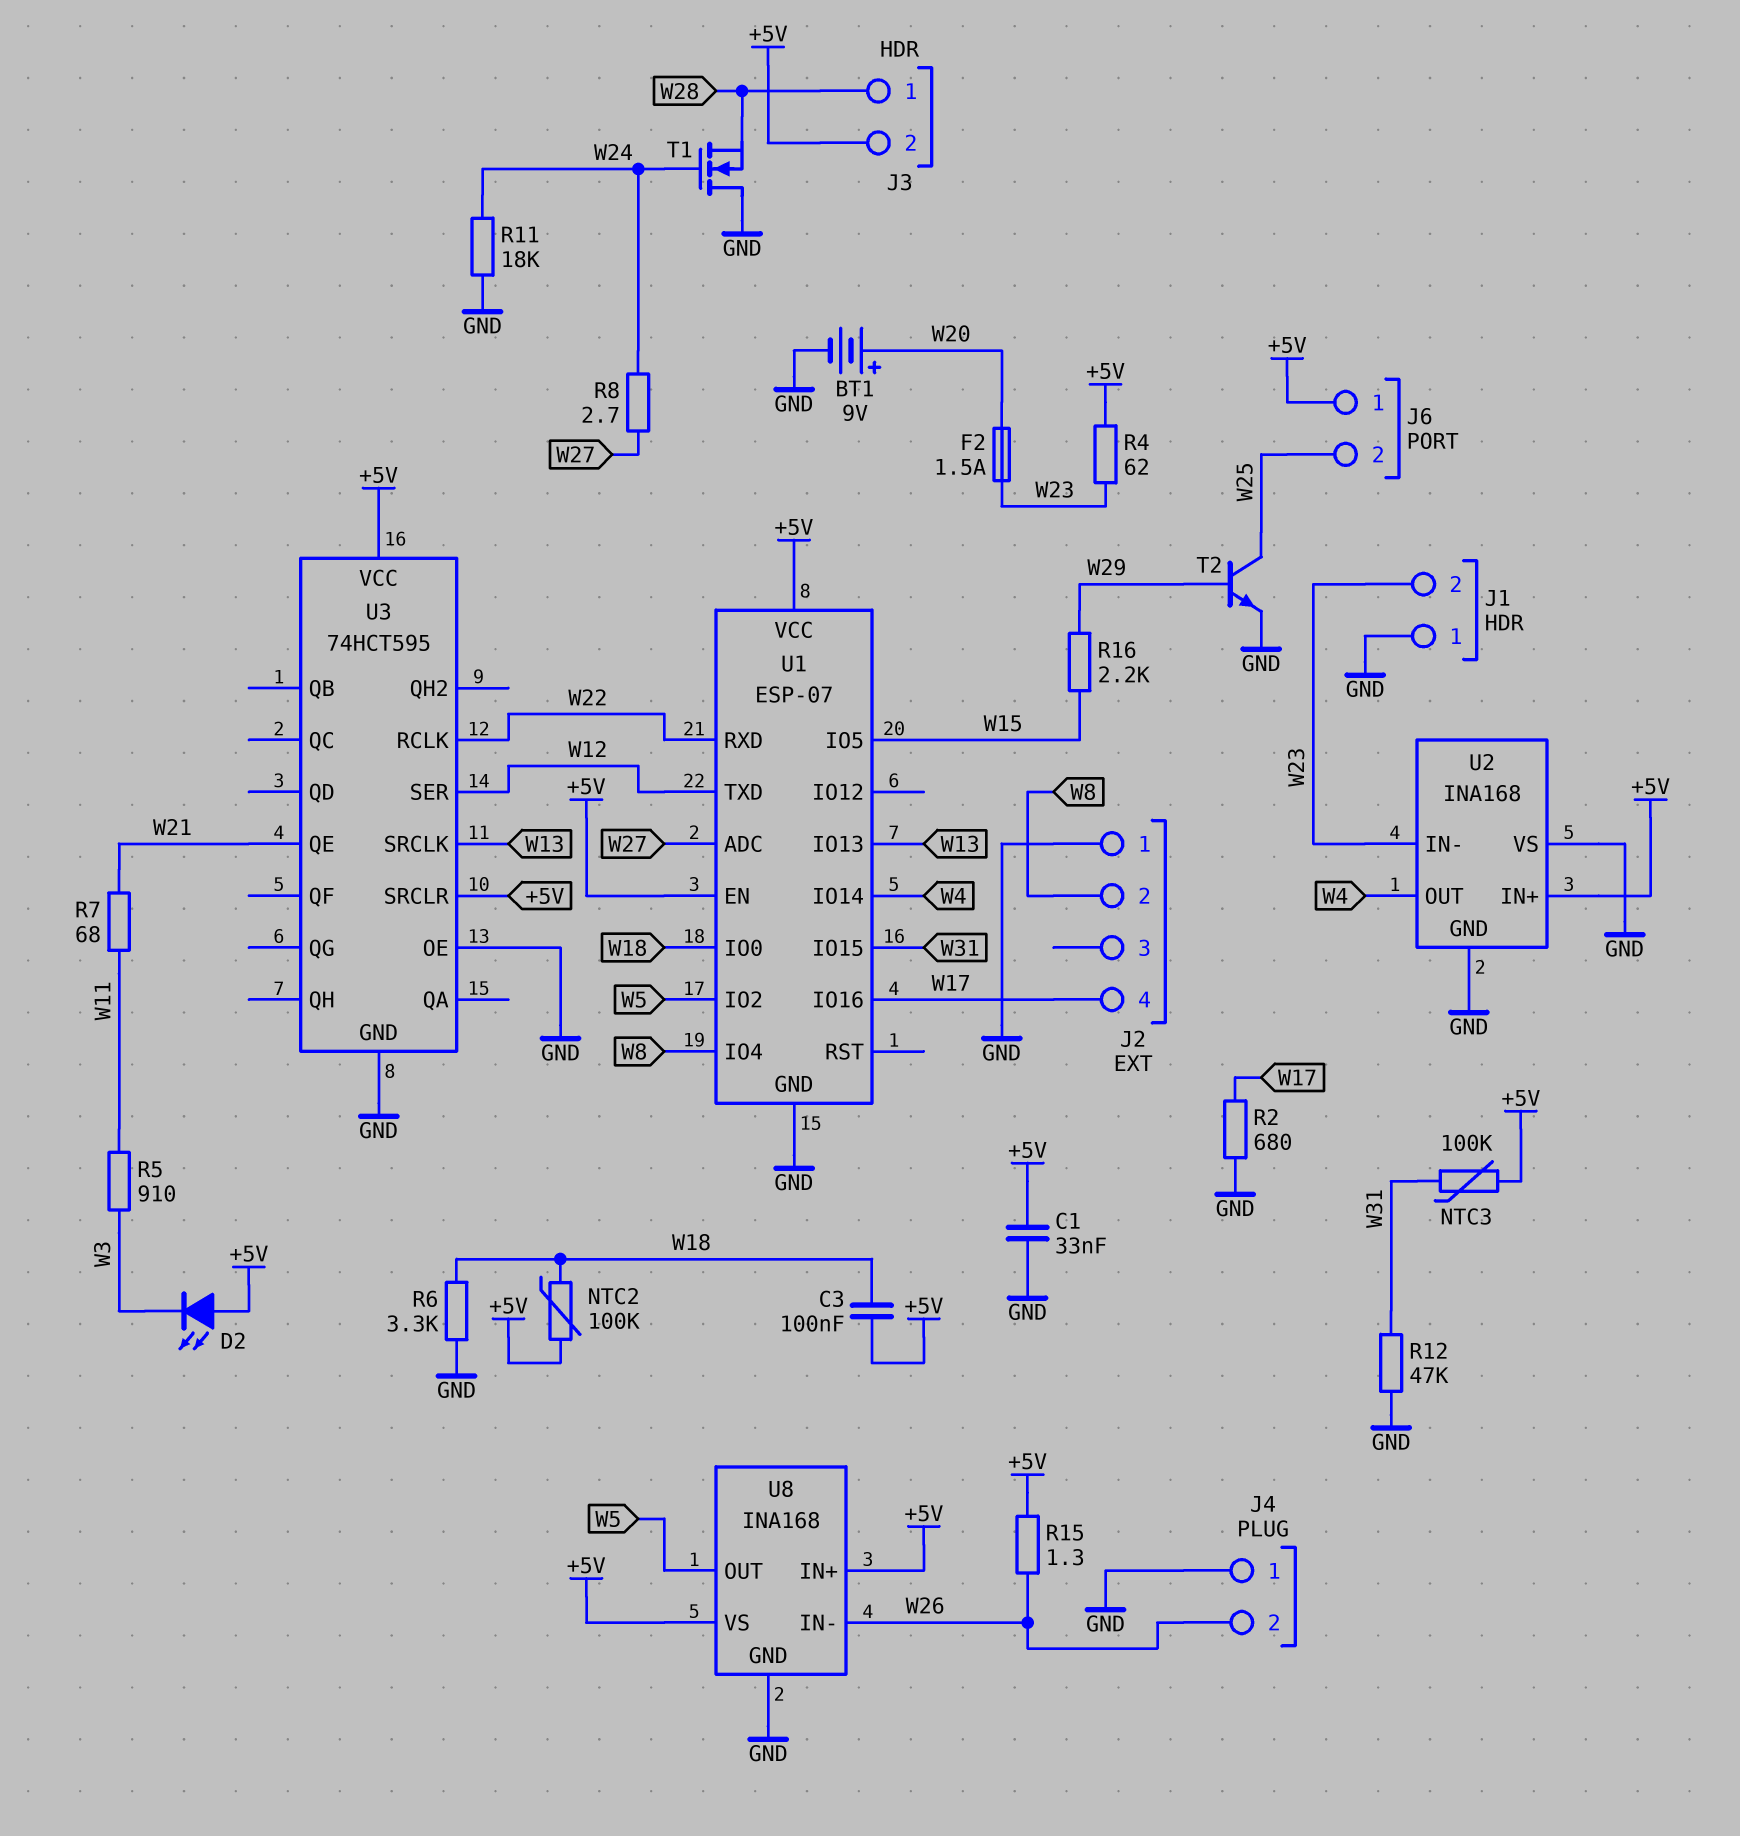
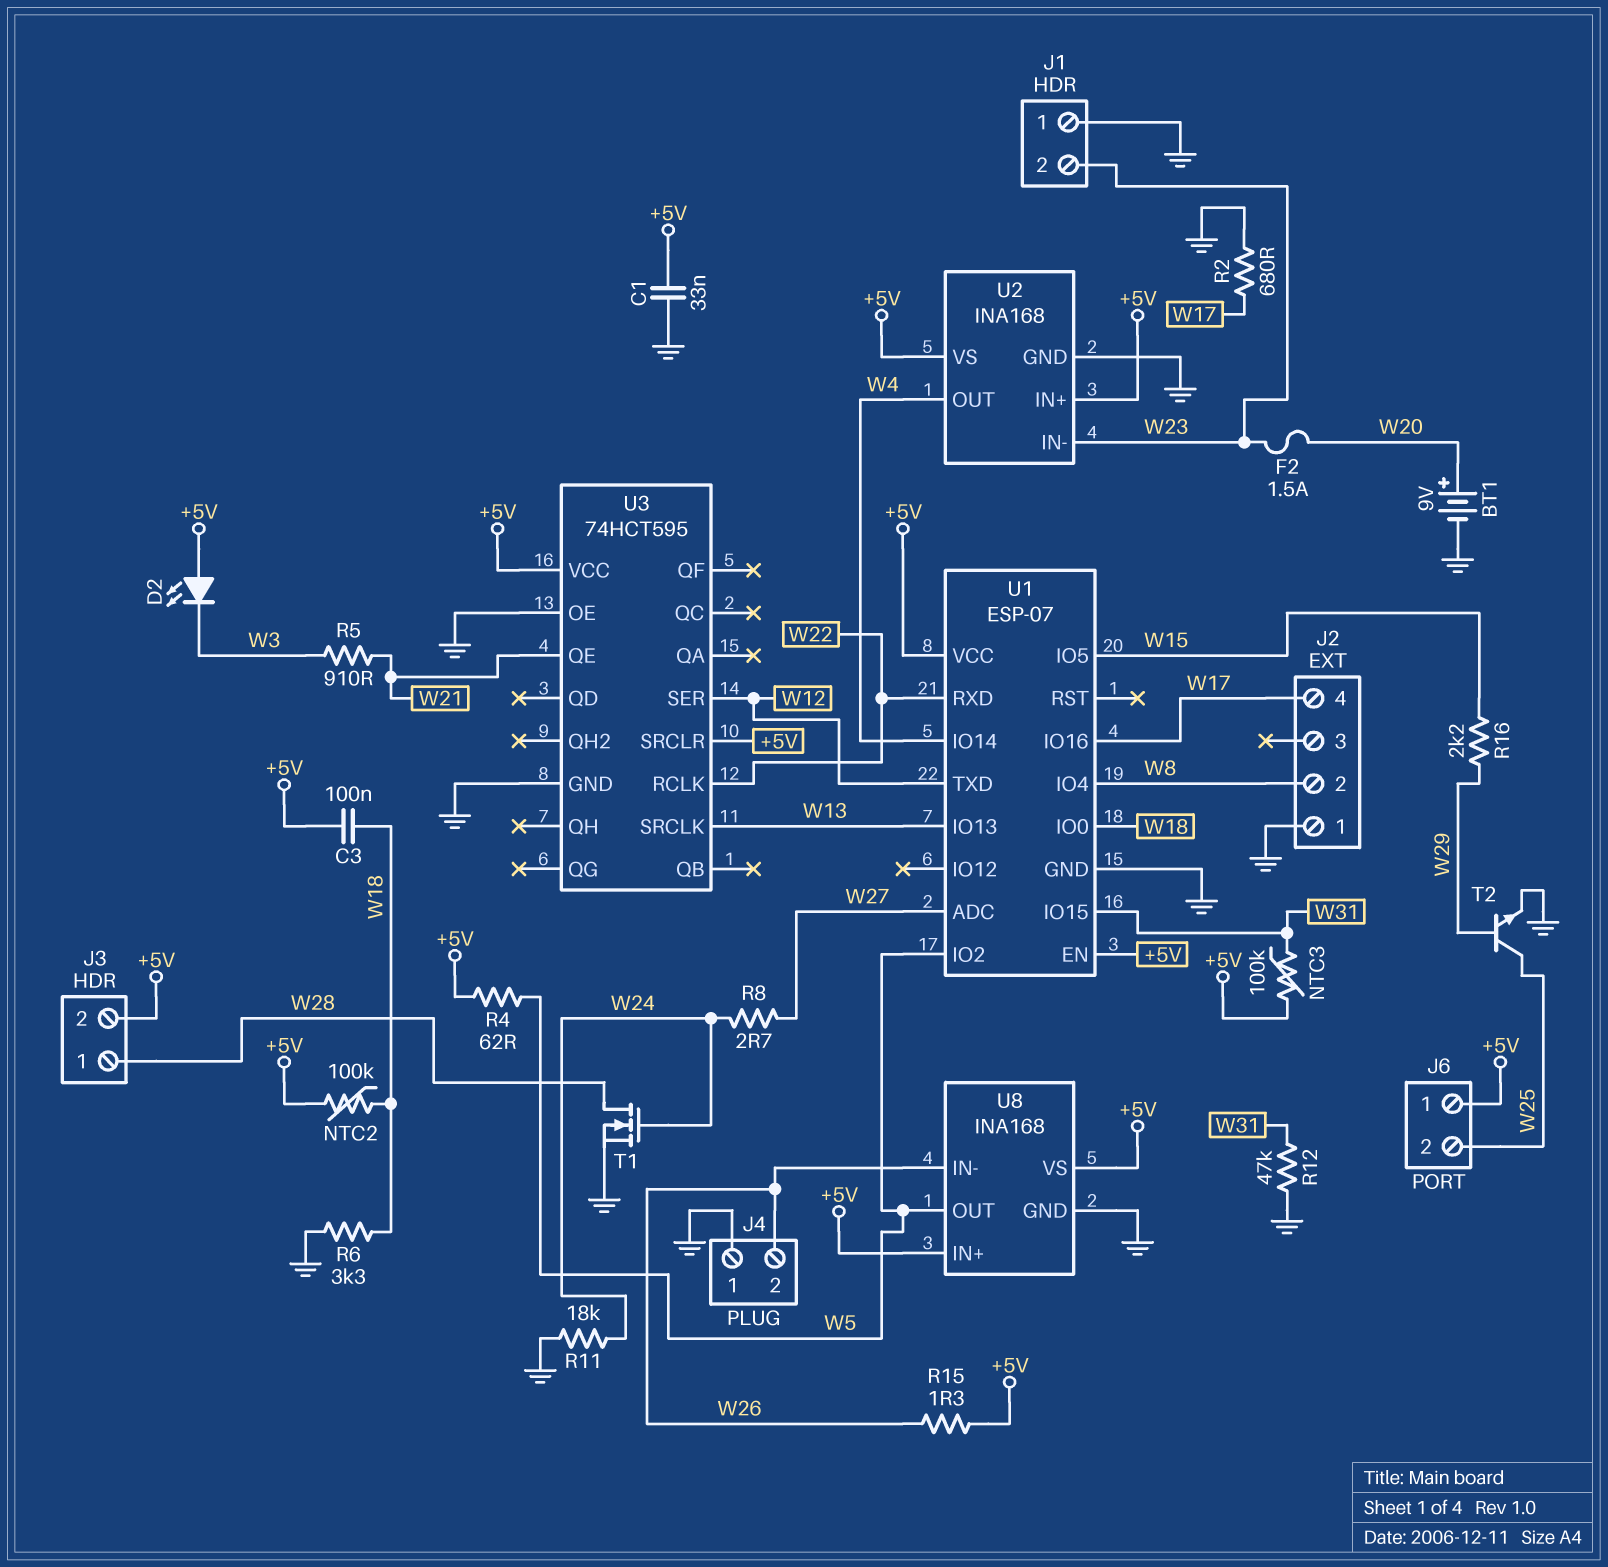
R4: 62 (+5V, W23) -> 62 (+5V, W5)
R5: 910 (W3, W11) -> 910 (W3, W21)
R7: 68 (W11, W21) -> none
T1: NMOS (G W24, D GND, S W28) -> NMOS (G W24, D W28, S GND)
U2 pin VS: GND -> +5V

